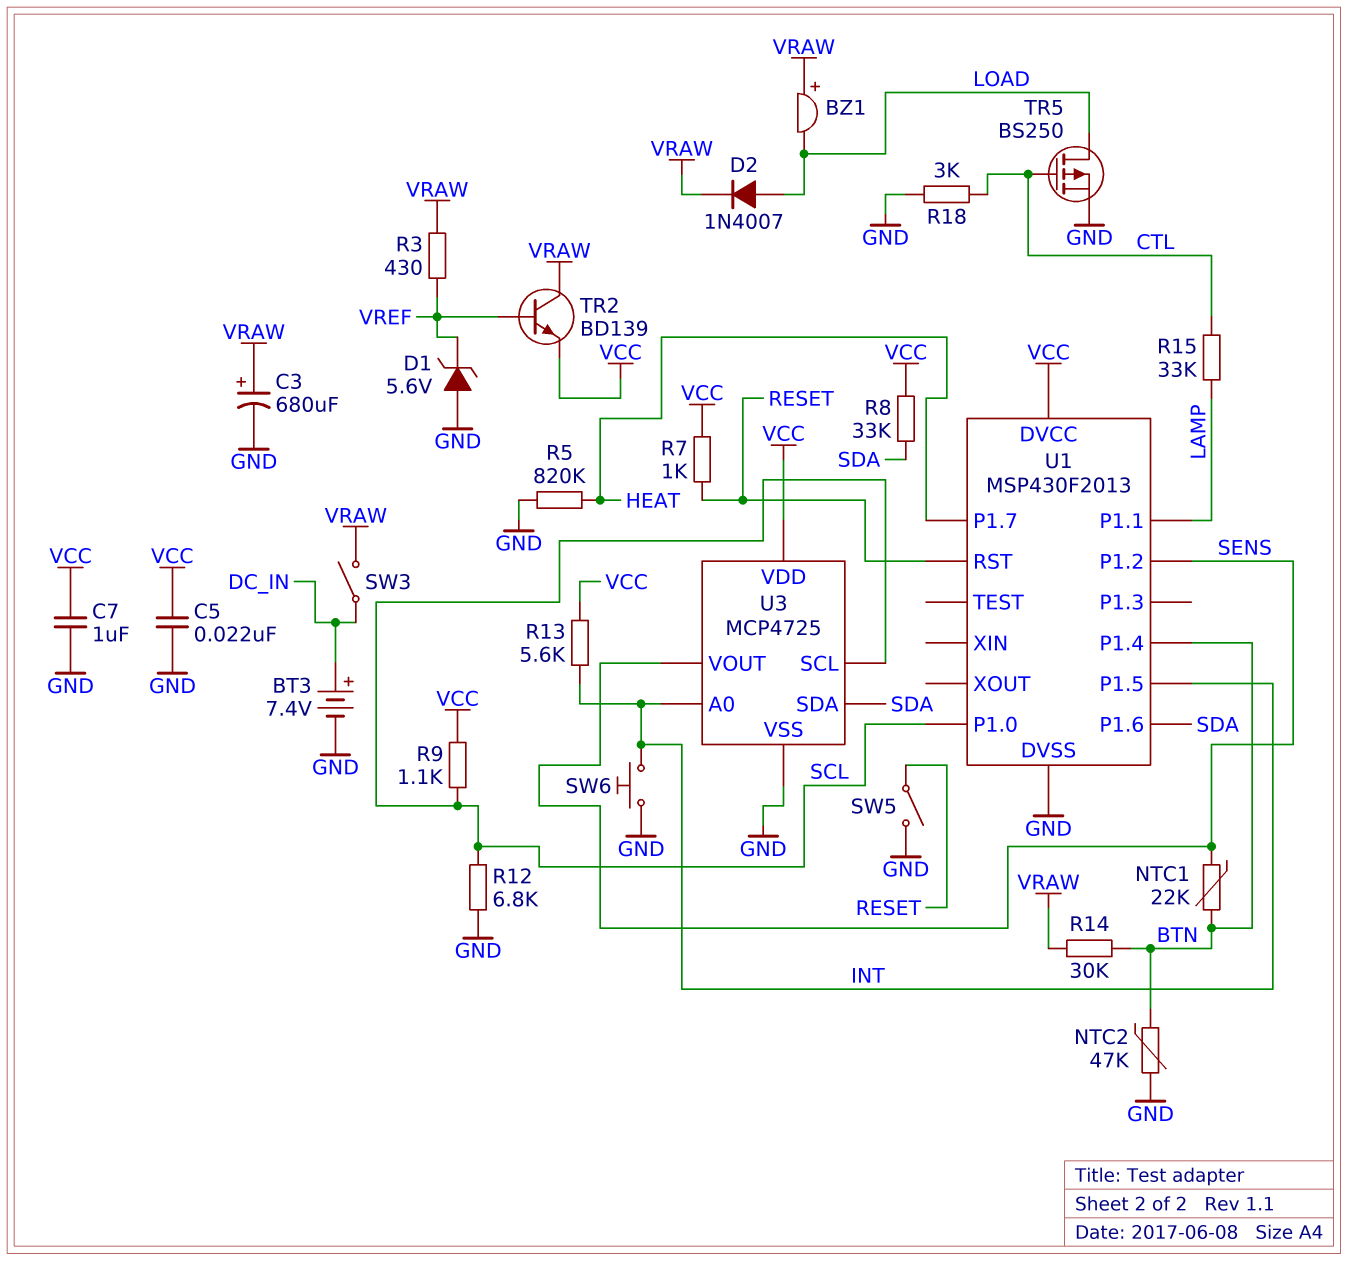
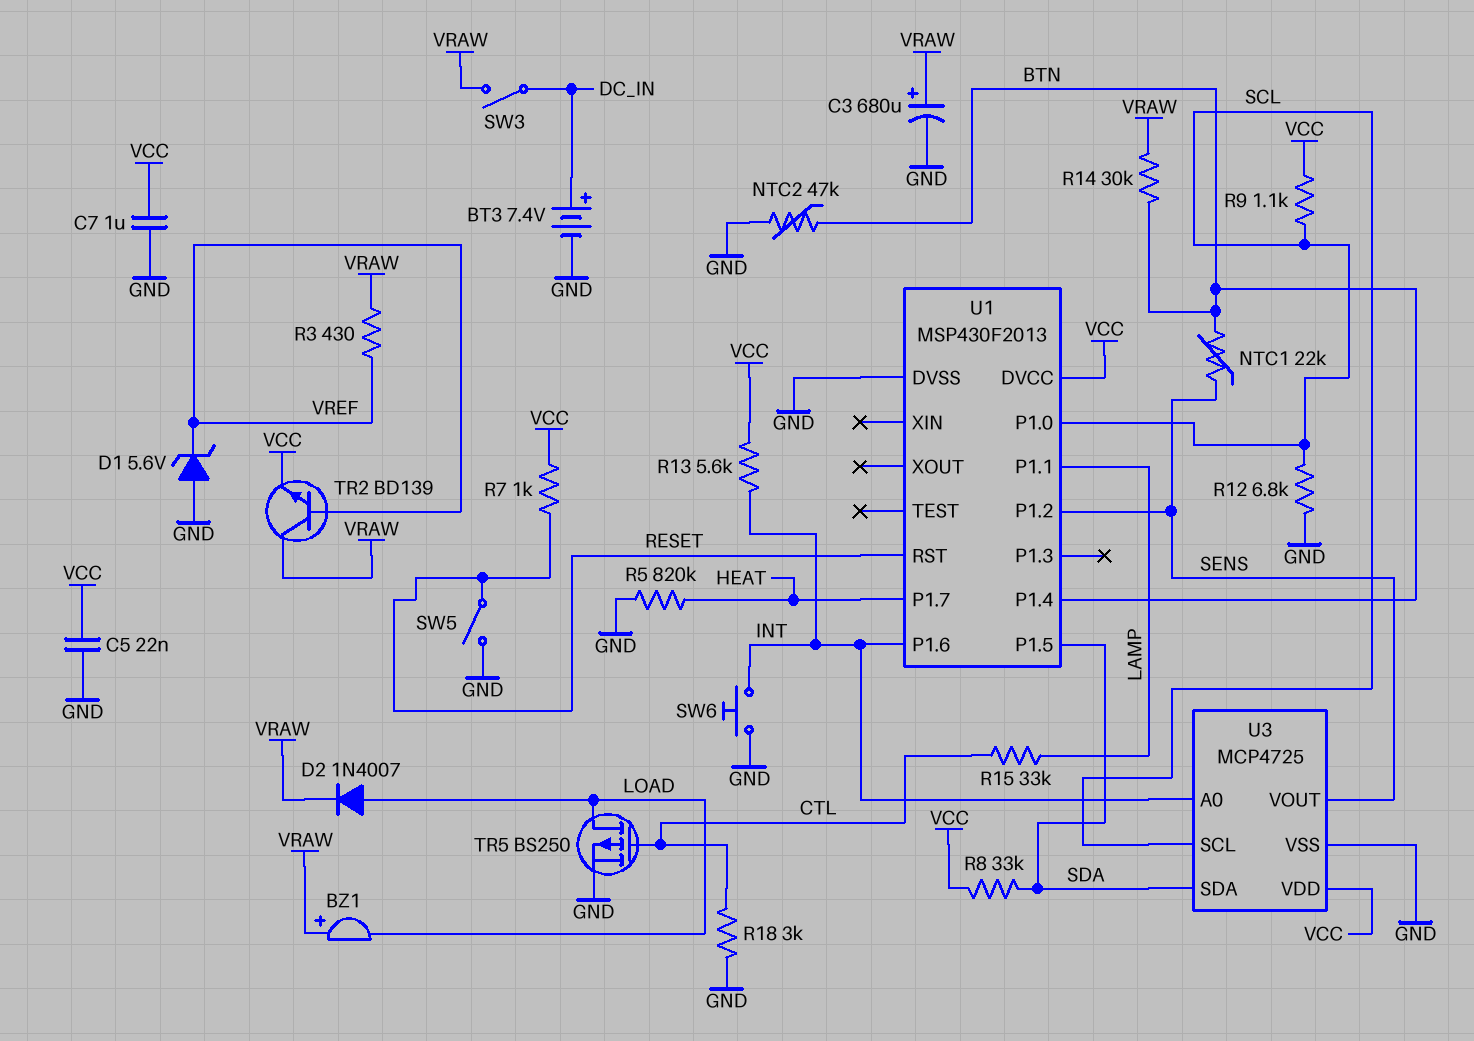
U1 pin P1.5: INT -> SDA
U1 pin P1.6: SDA -> INT

